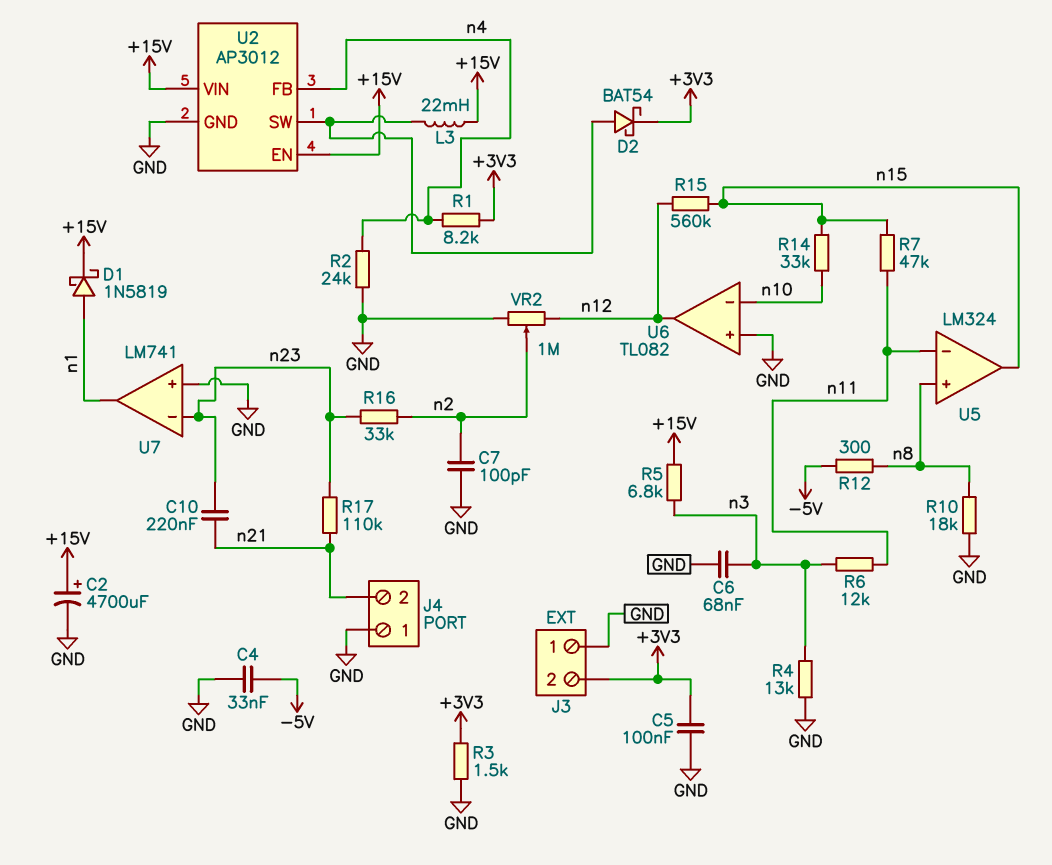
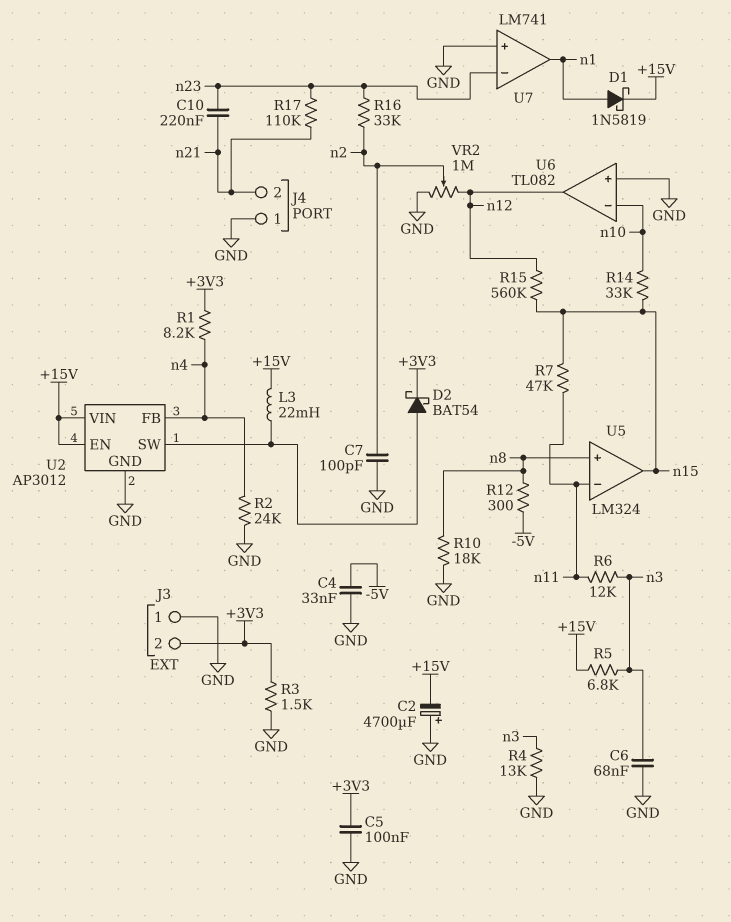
C2: 4700uF (plus +15V, minus GND) -> 4700uF (plus GND, minus +15V)

